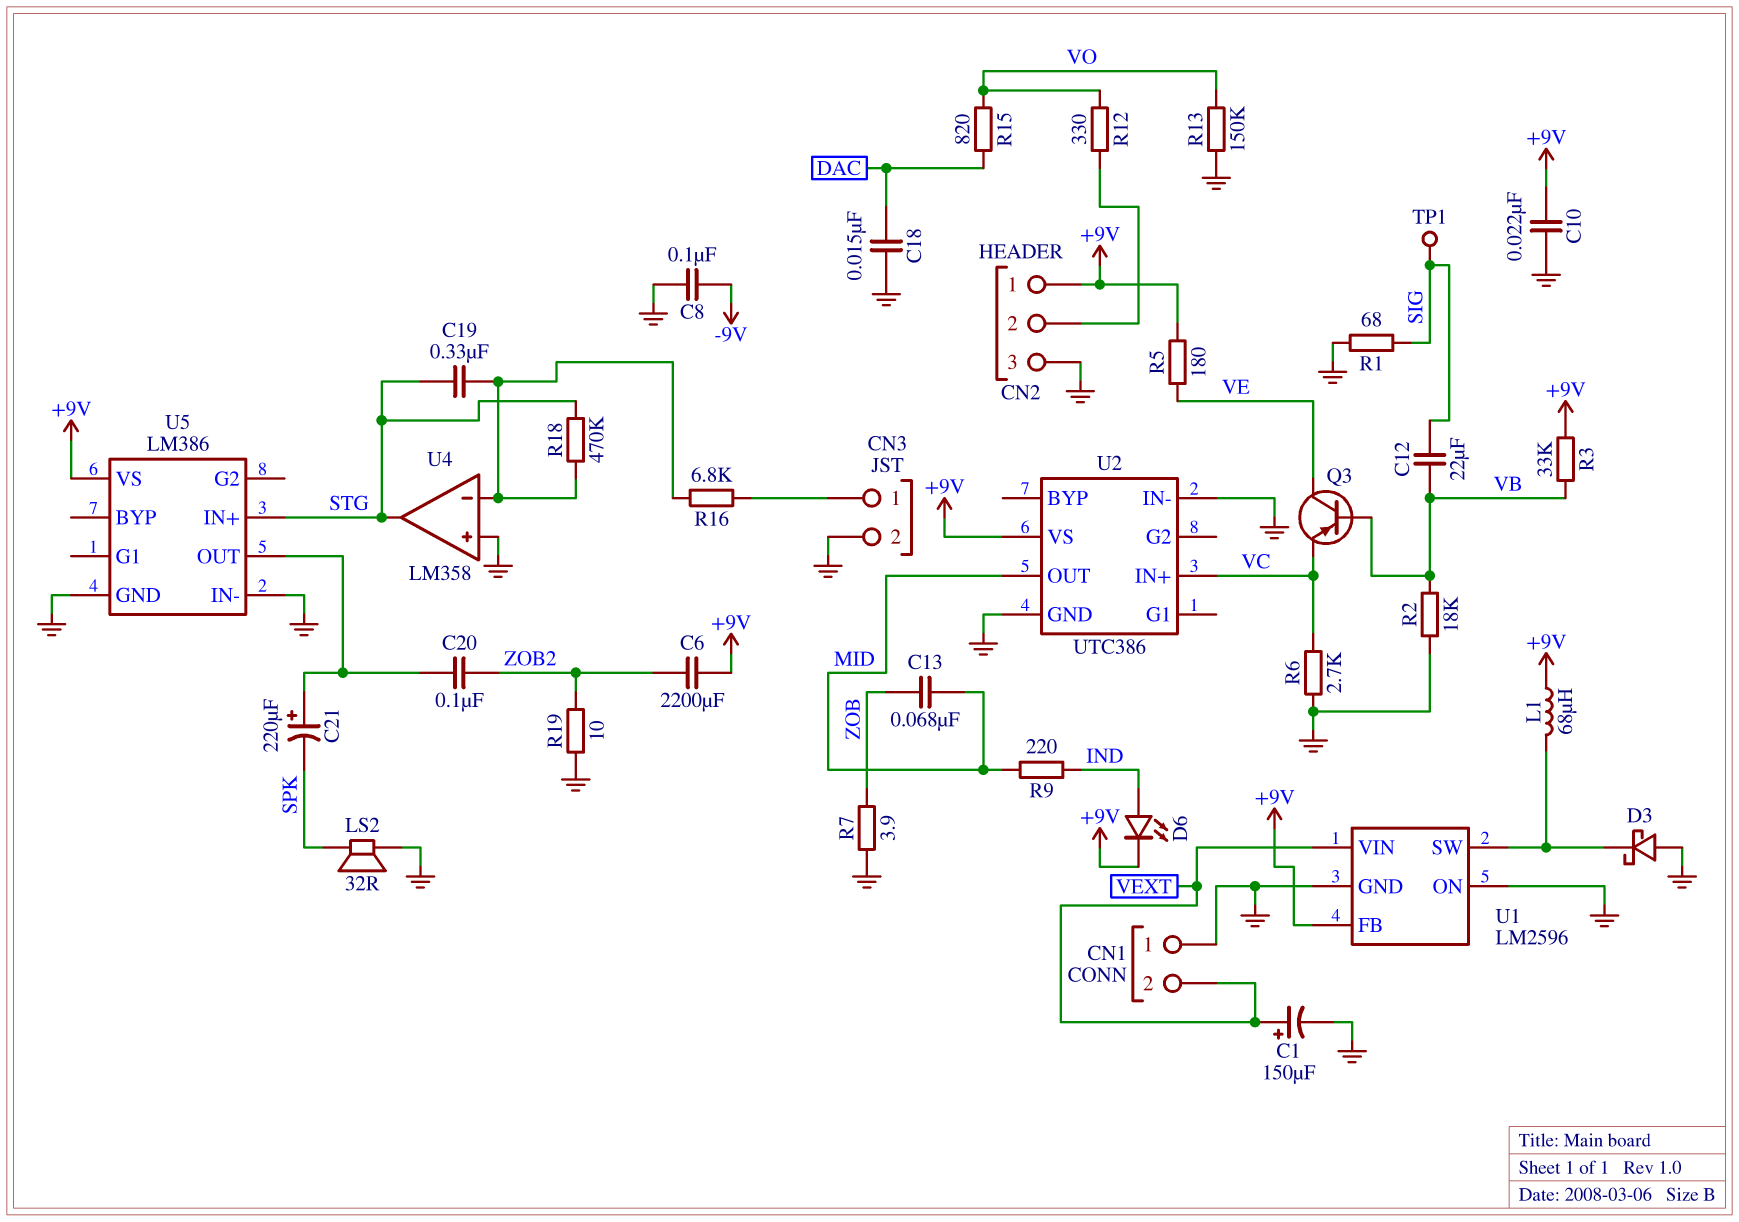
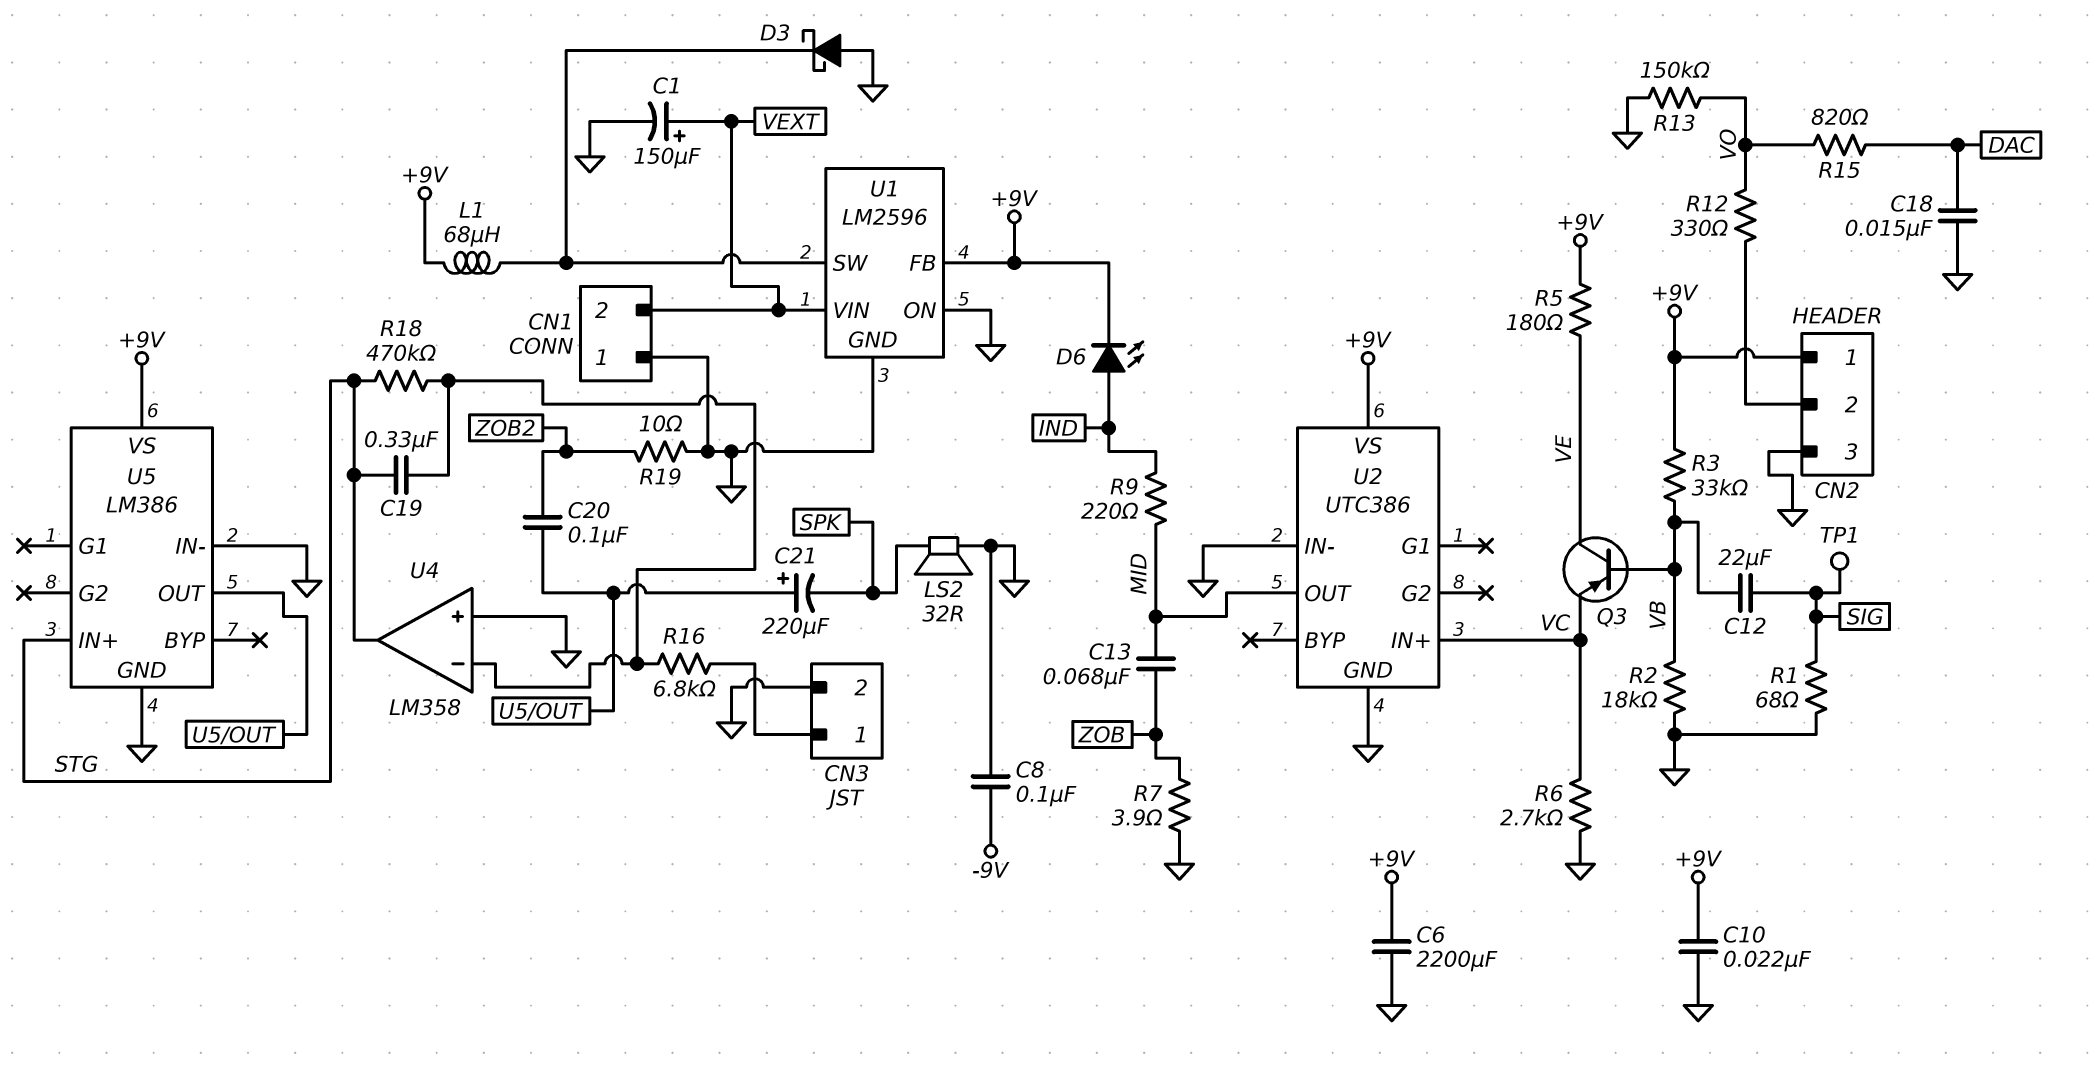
C6: 2200uF (+9V, ZOB2) -> 2200uF (+9V, GND)

